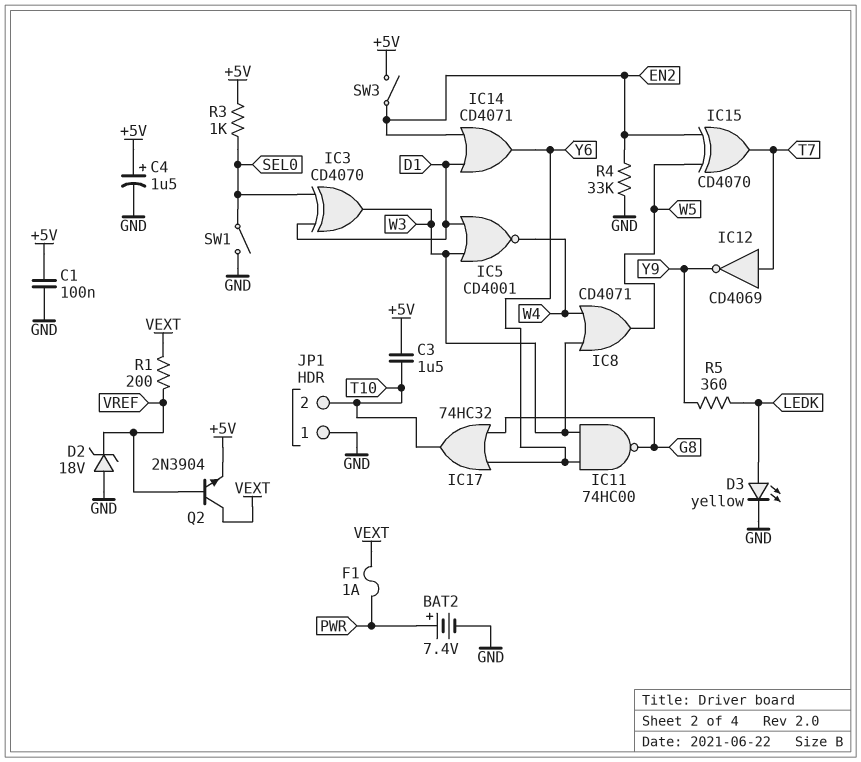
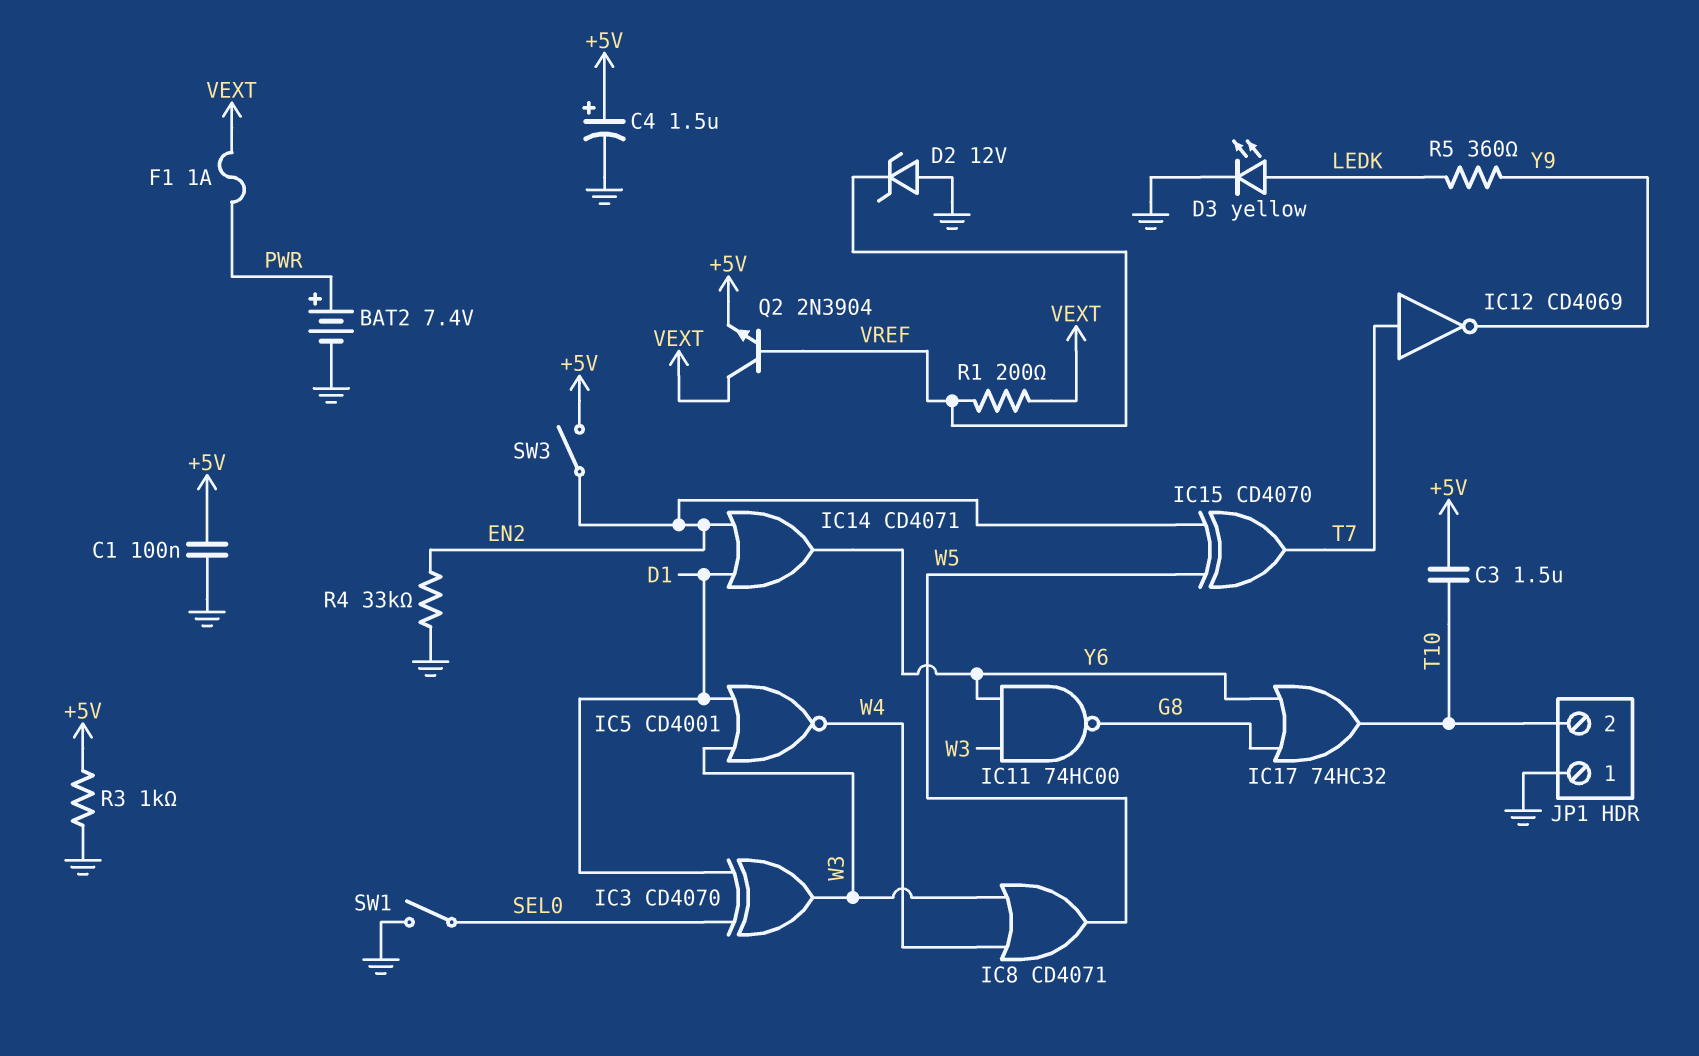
D2: zener 18V (A GND, K VREF) -> zener 12V (A GND, K VREF)
R3: 1k (+5V, SEL0) -> 1k (+5V, GND)

